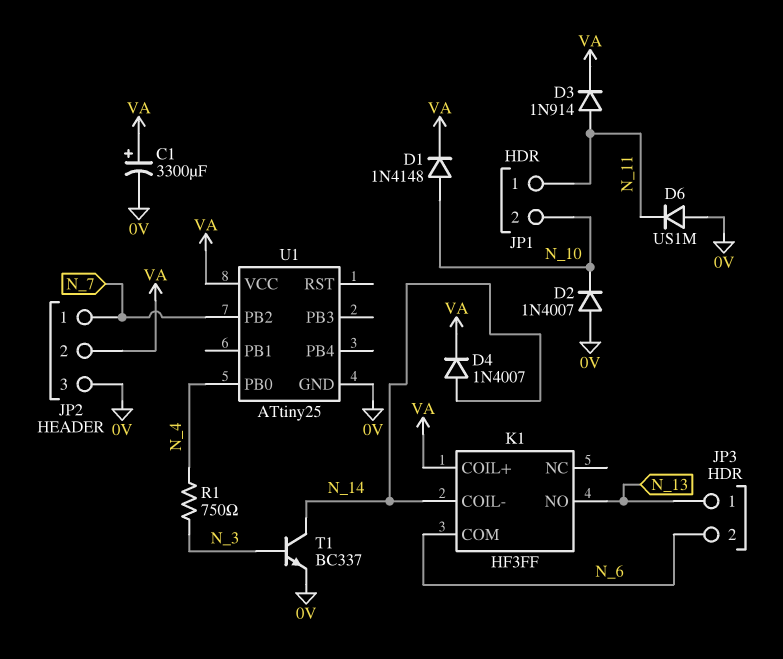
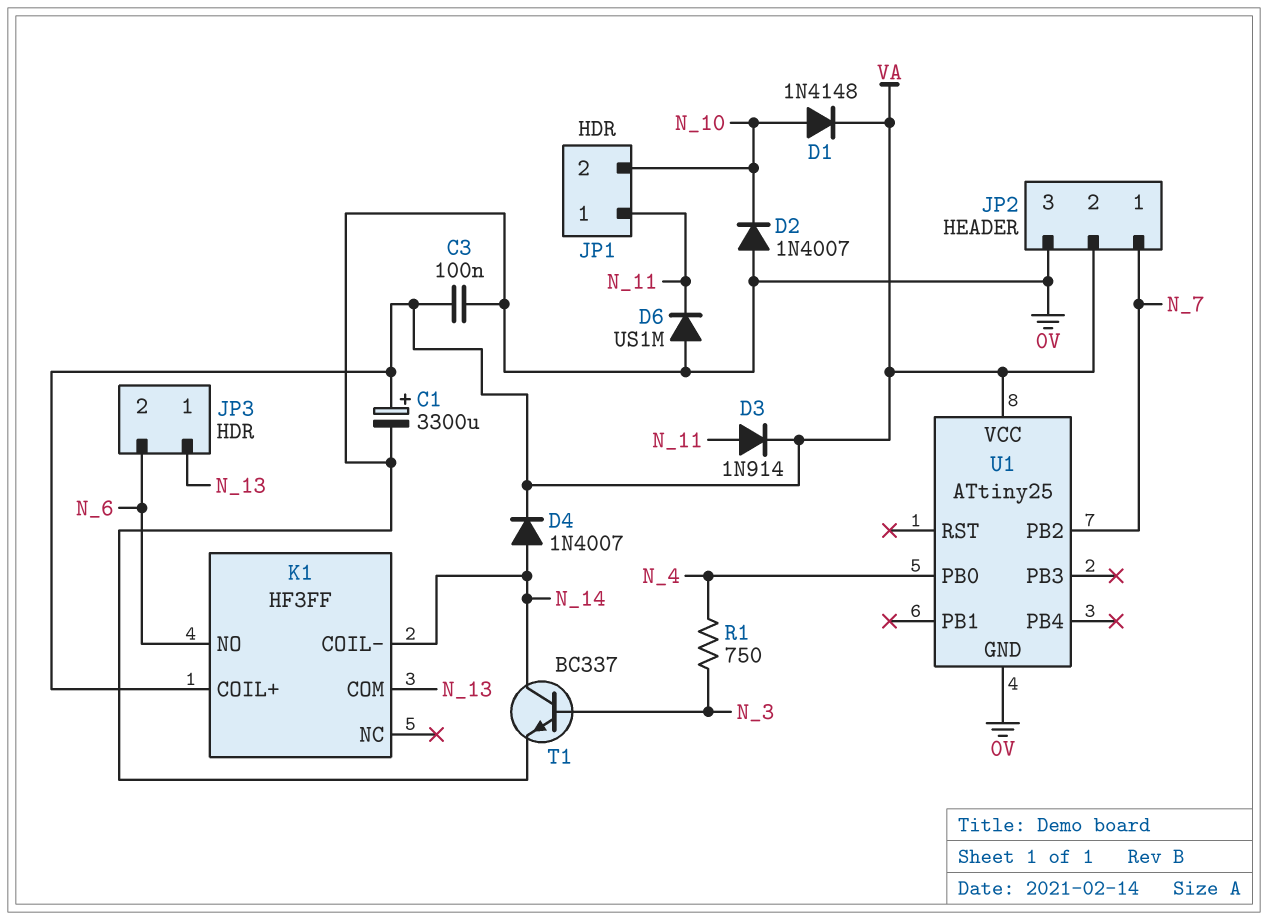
C3: none -> 100nF (0V, VA)
K1 pin COM: N_6 -> N_13
K1 pin NO: N_13 -> N_6

